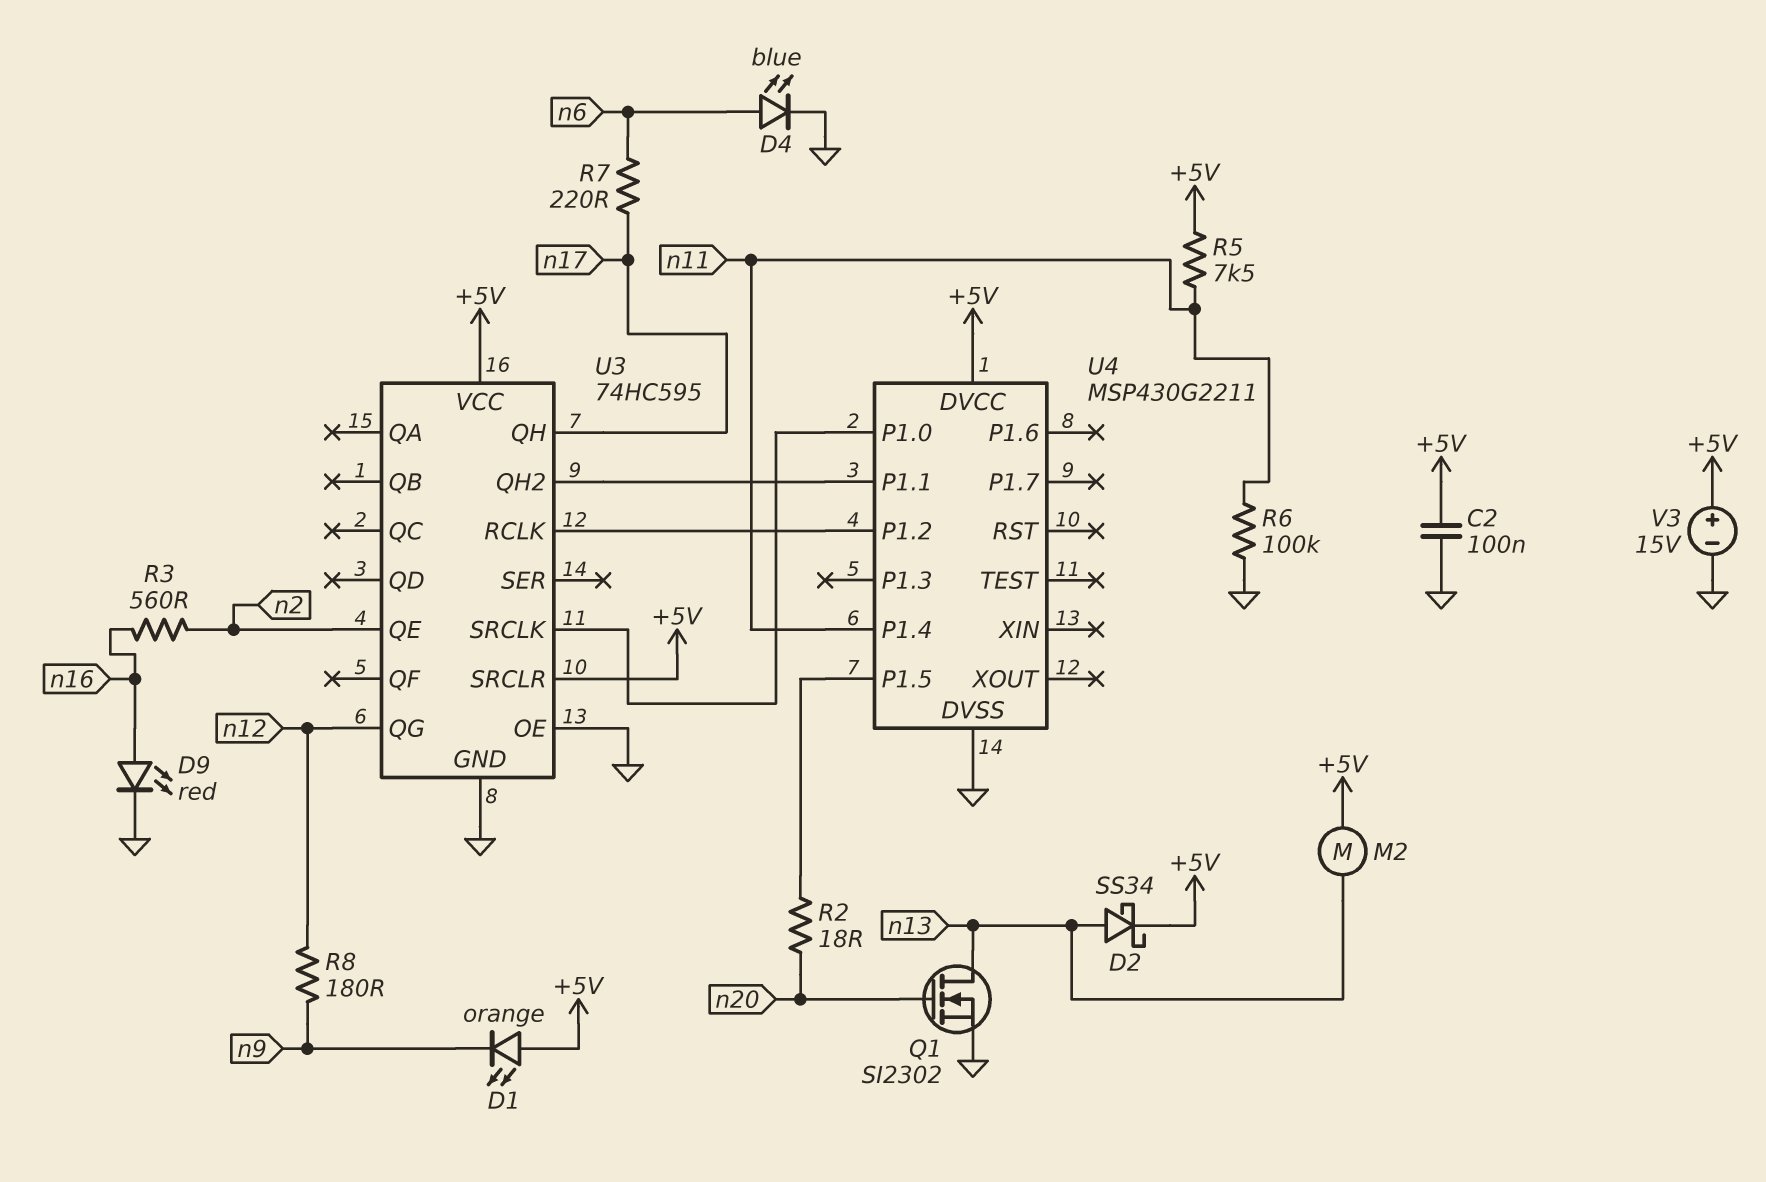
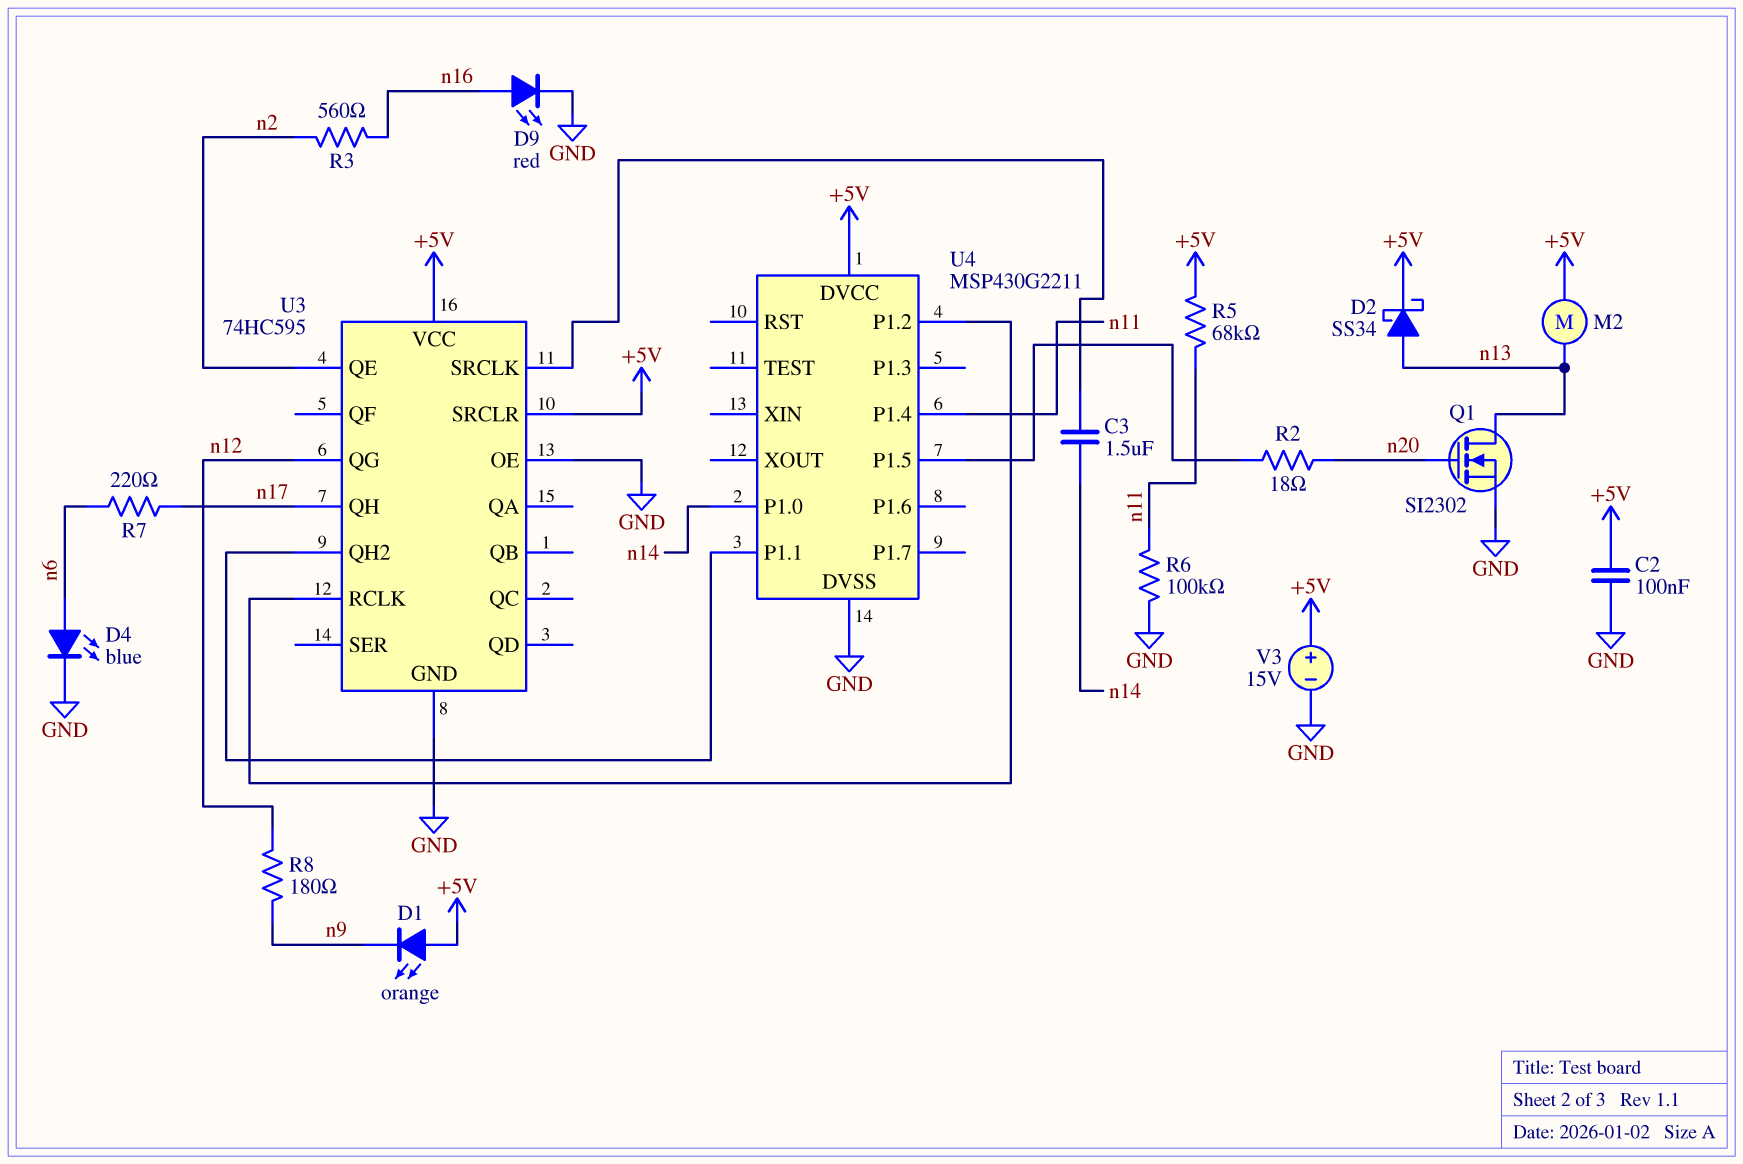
C3: none -> 1.5uF (U3/SRCLK, n14)
R5: 7.5k (+5V, n11) -> 68k (+5V, n11)
U4 pin P1.0: U3/SRCLK -> n14

